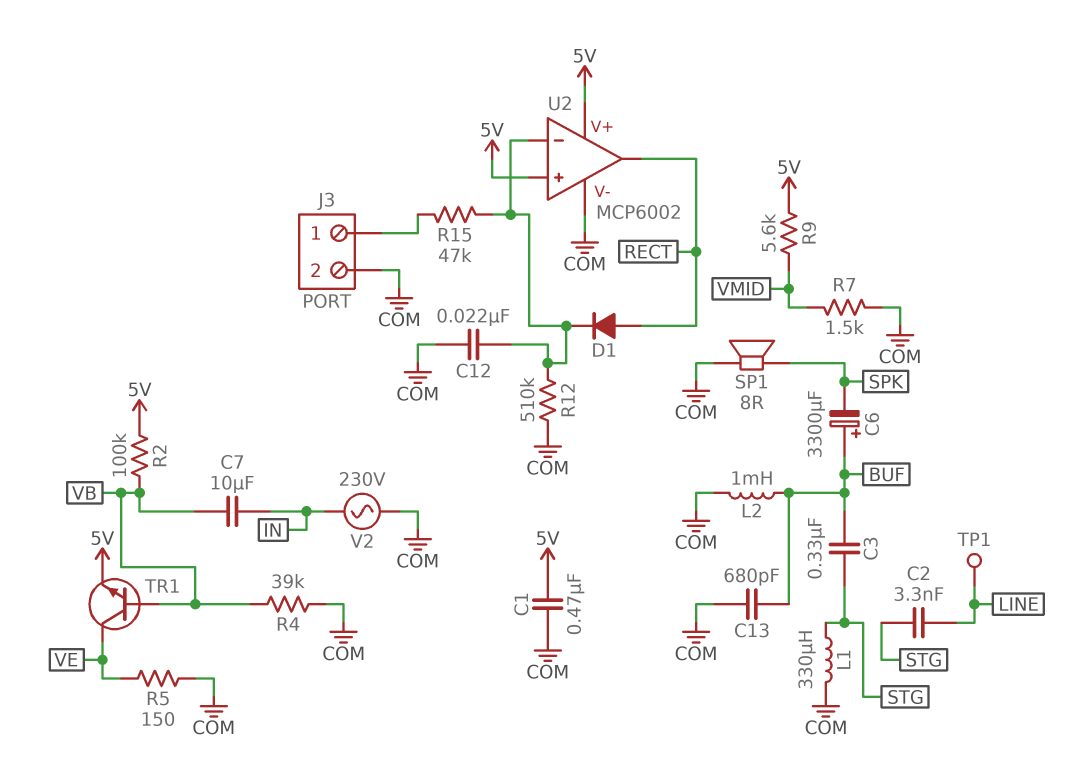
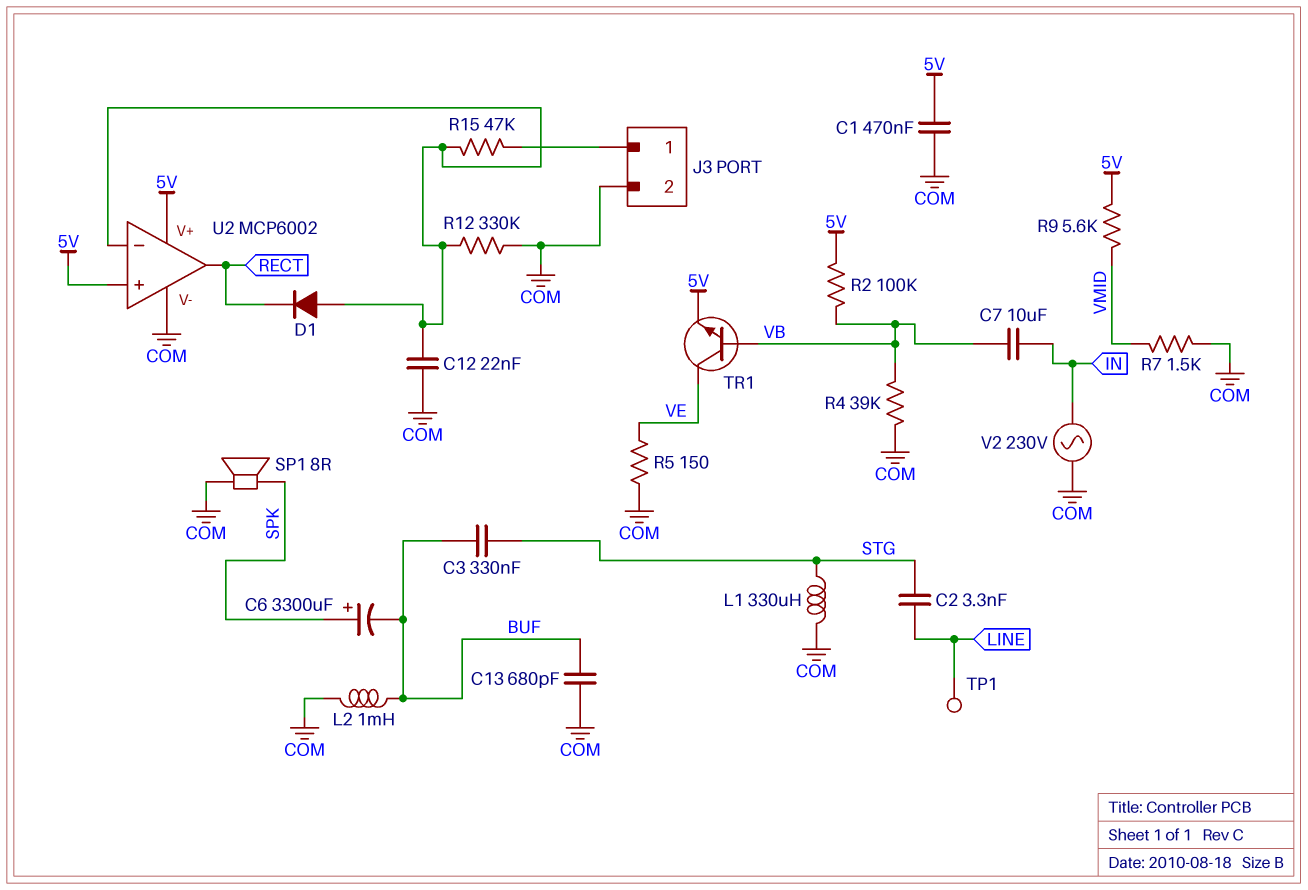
C6: 3300uF (plus BUF, minus SPK) -> 3300uF (plus SPK, minus BUF)
D1: diode (A RECT, K U2/in-) -> diode (A U2/in-, K RECT)
R12: 510k (COM, U2/in-) -> 330k (COM, U2/in-)

